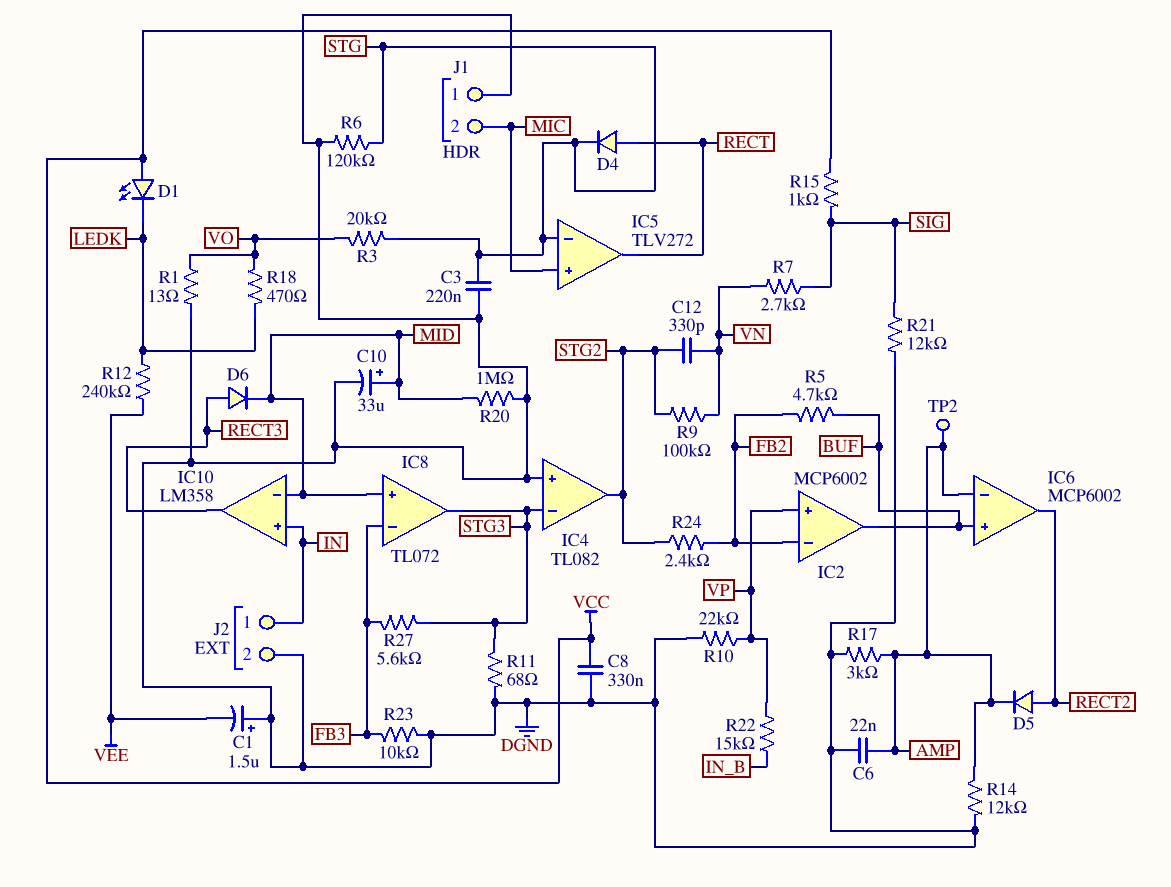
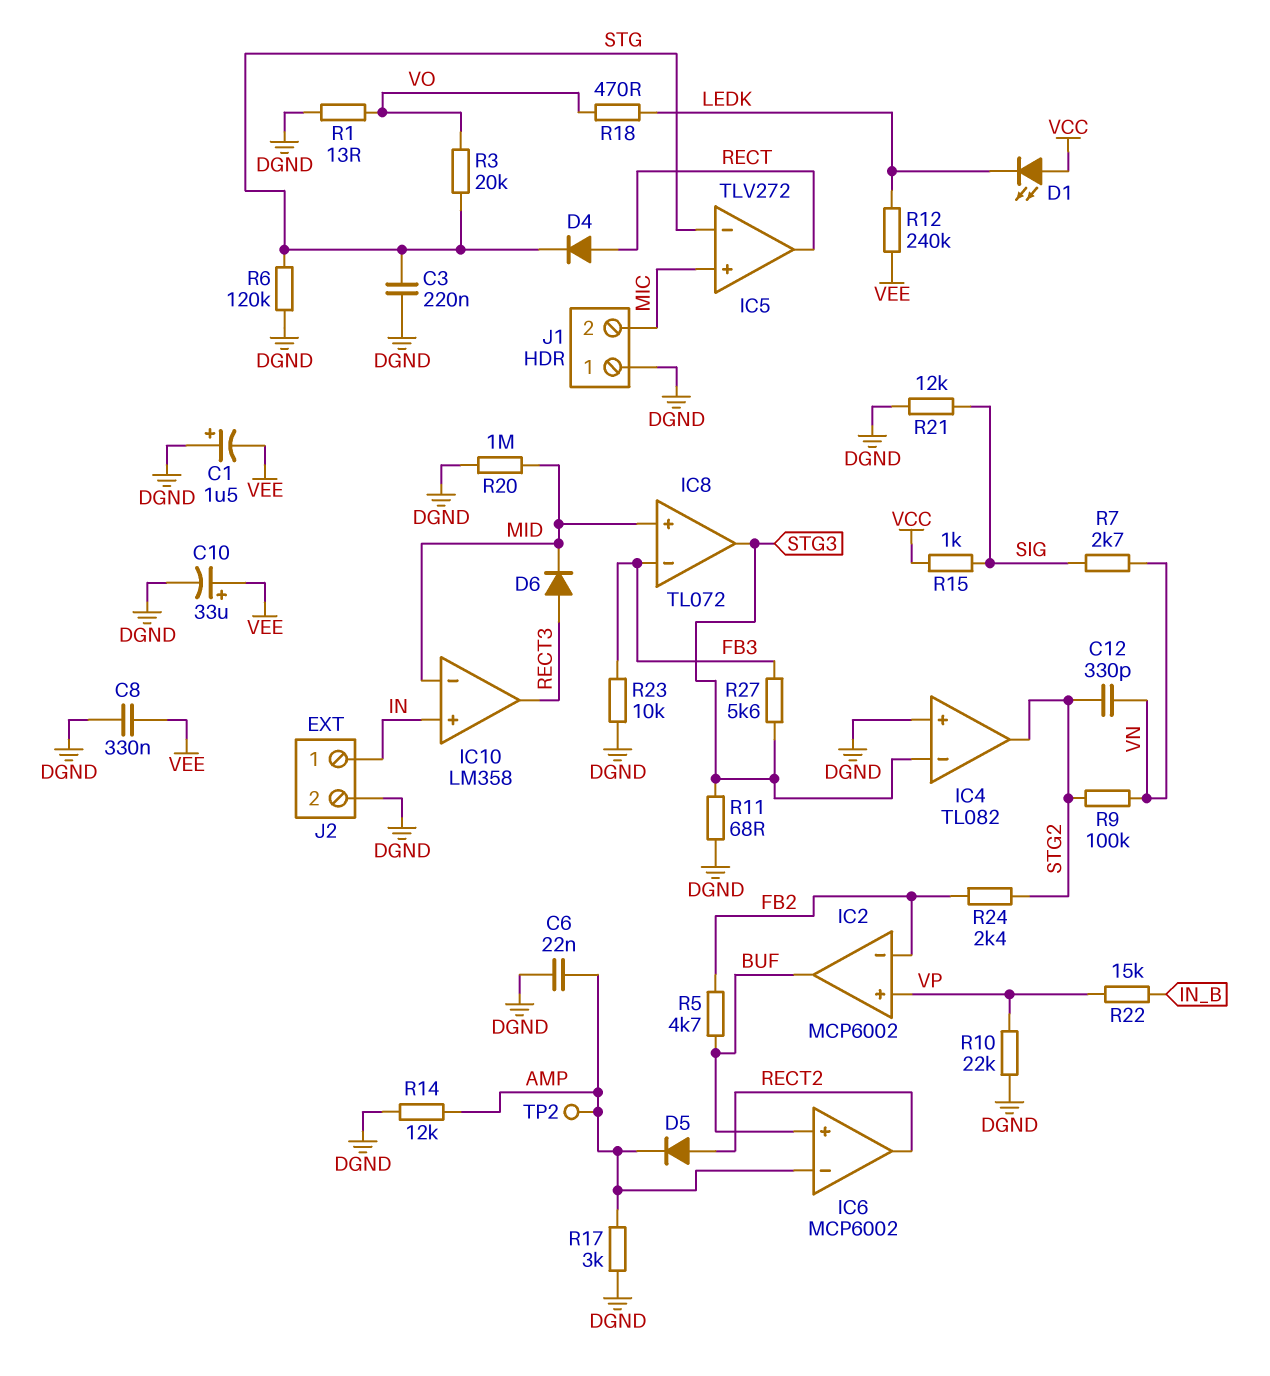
C8: 330nF (DGND, VCC) -> 330nF (DGND, VEE)
C10: 33uF (plus MID, minus DGND) -> 33uF (plus VEE, minus DGND)

